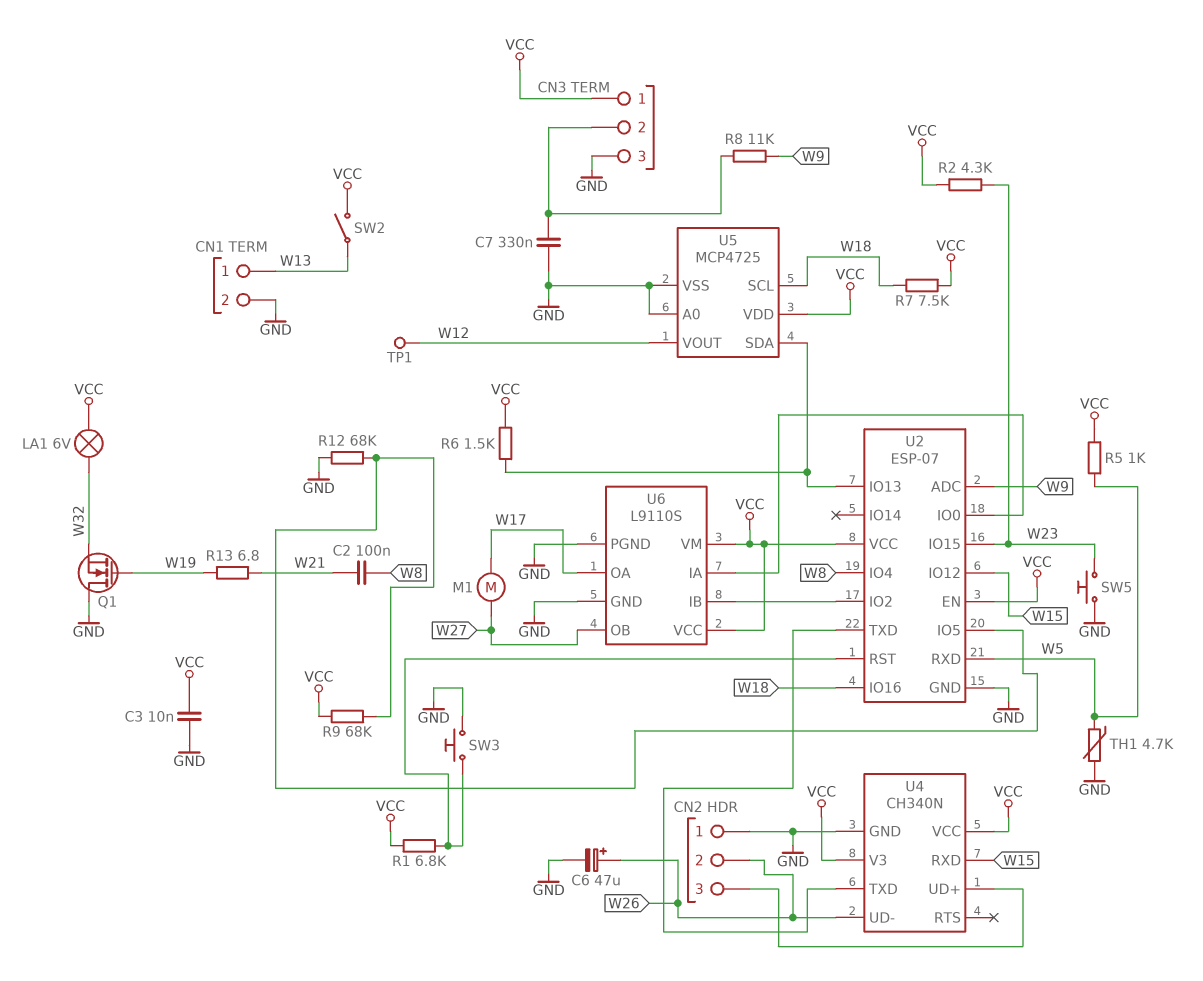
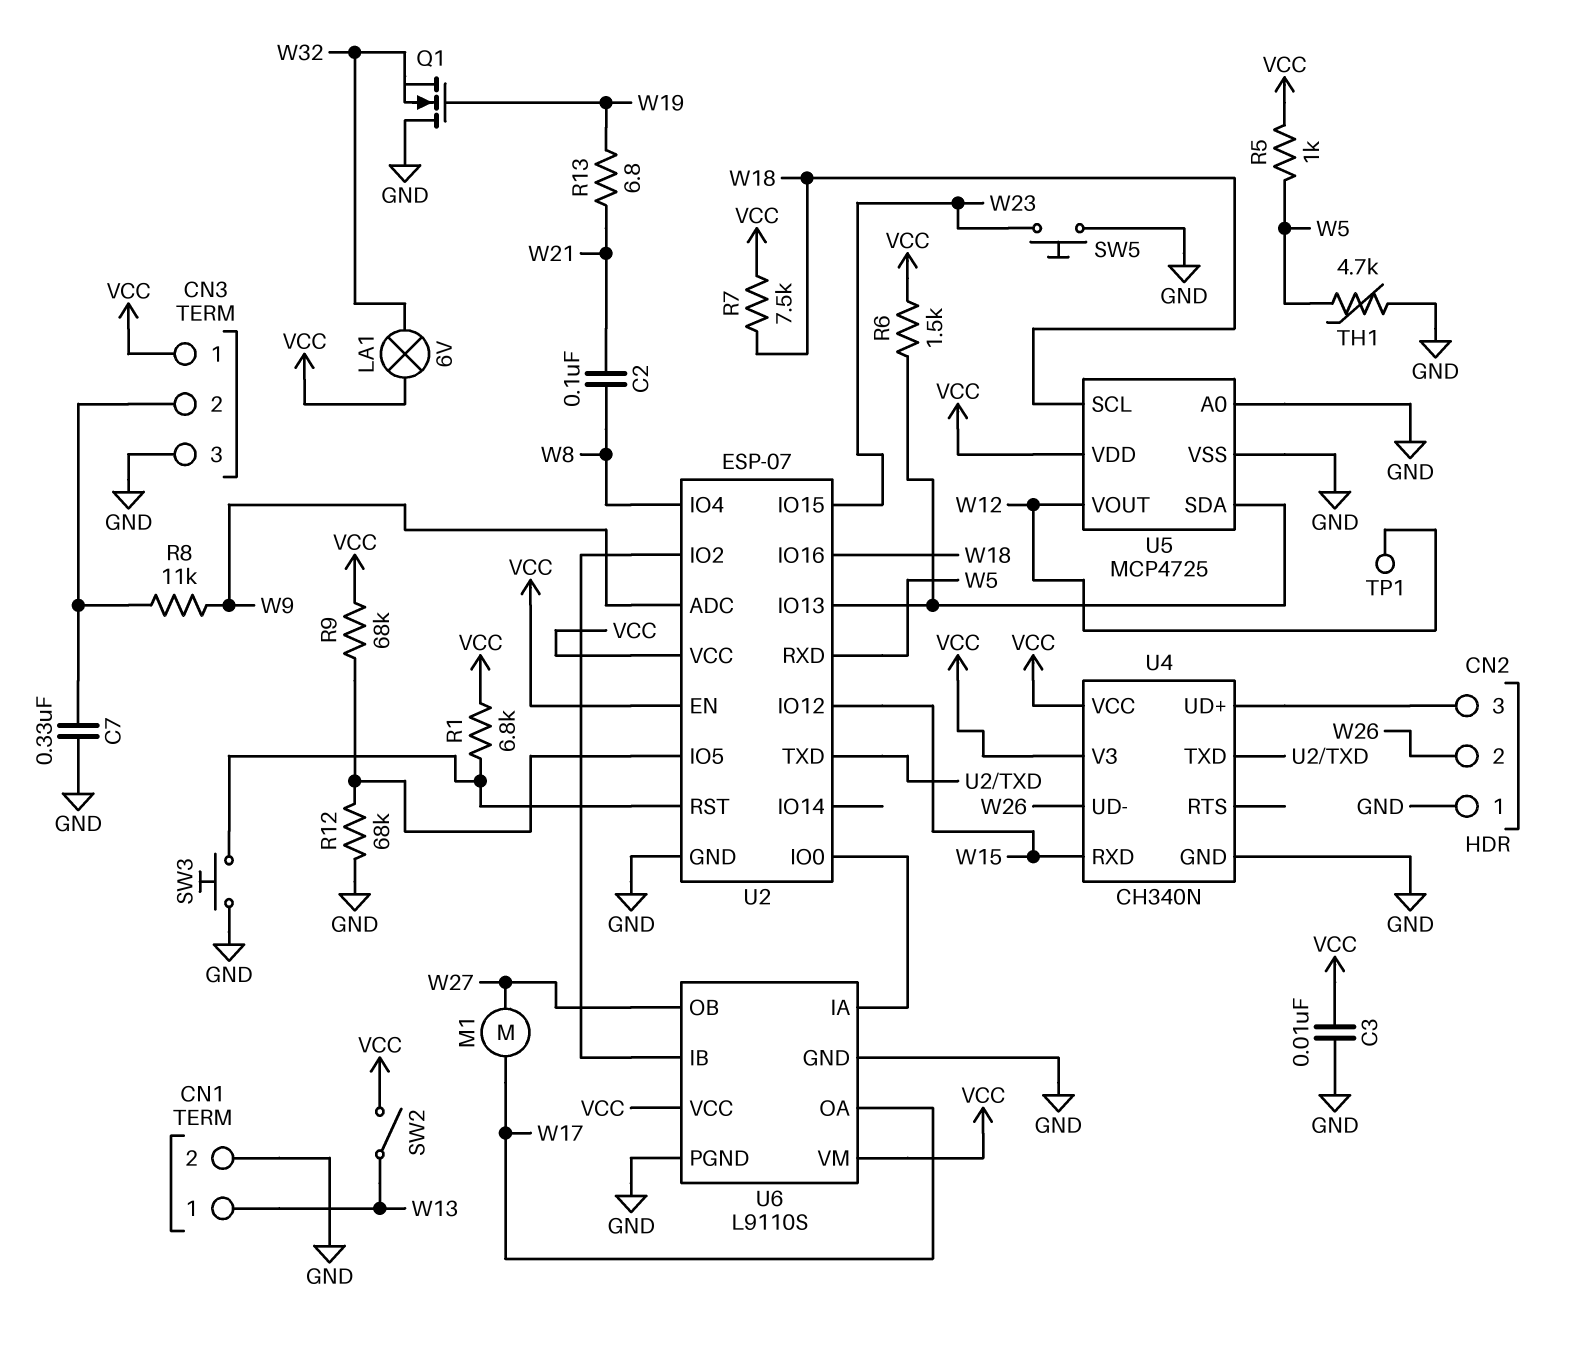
C6: 47uF (plus W26, minus GND) -> none
R2: 4.3k (VCC, W23) -> none

